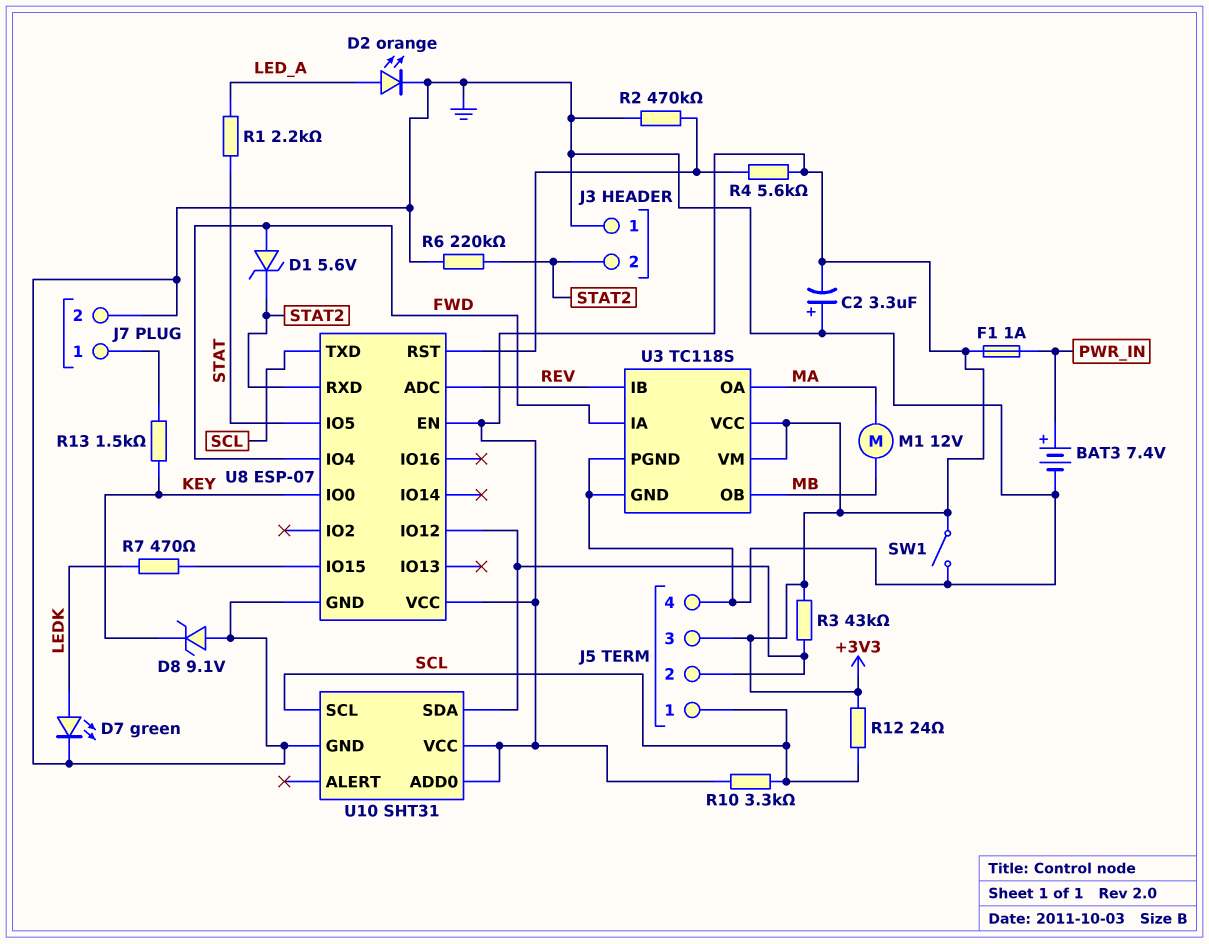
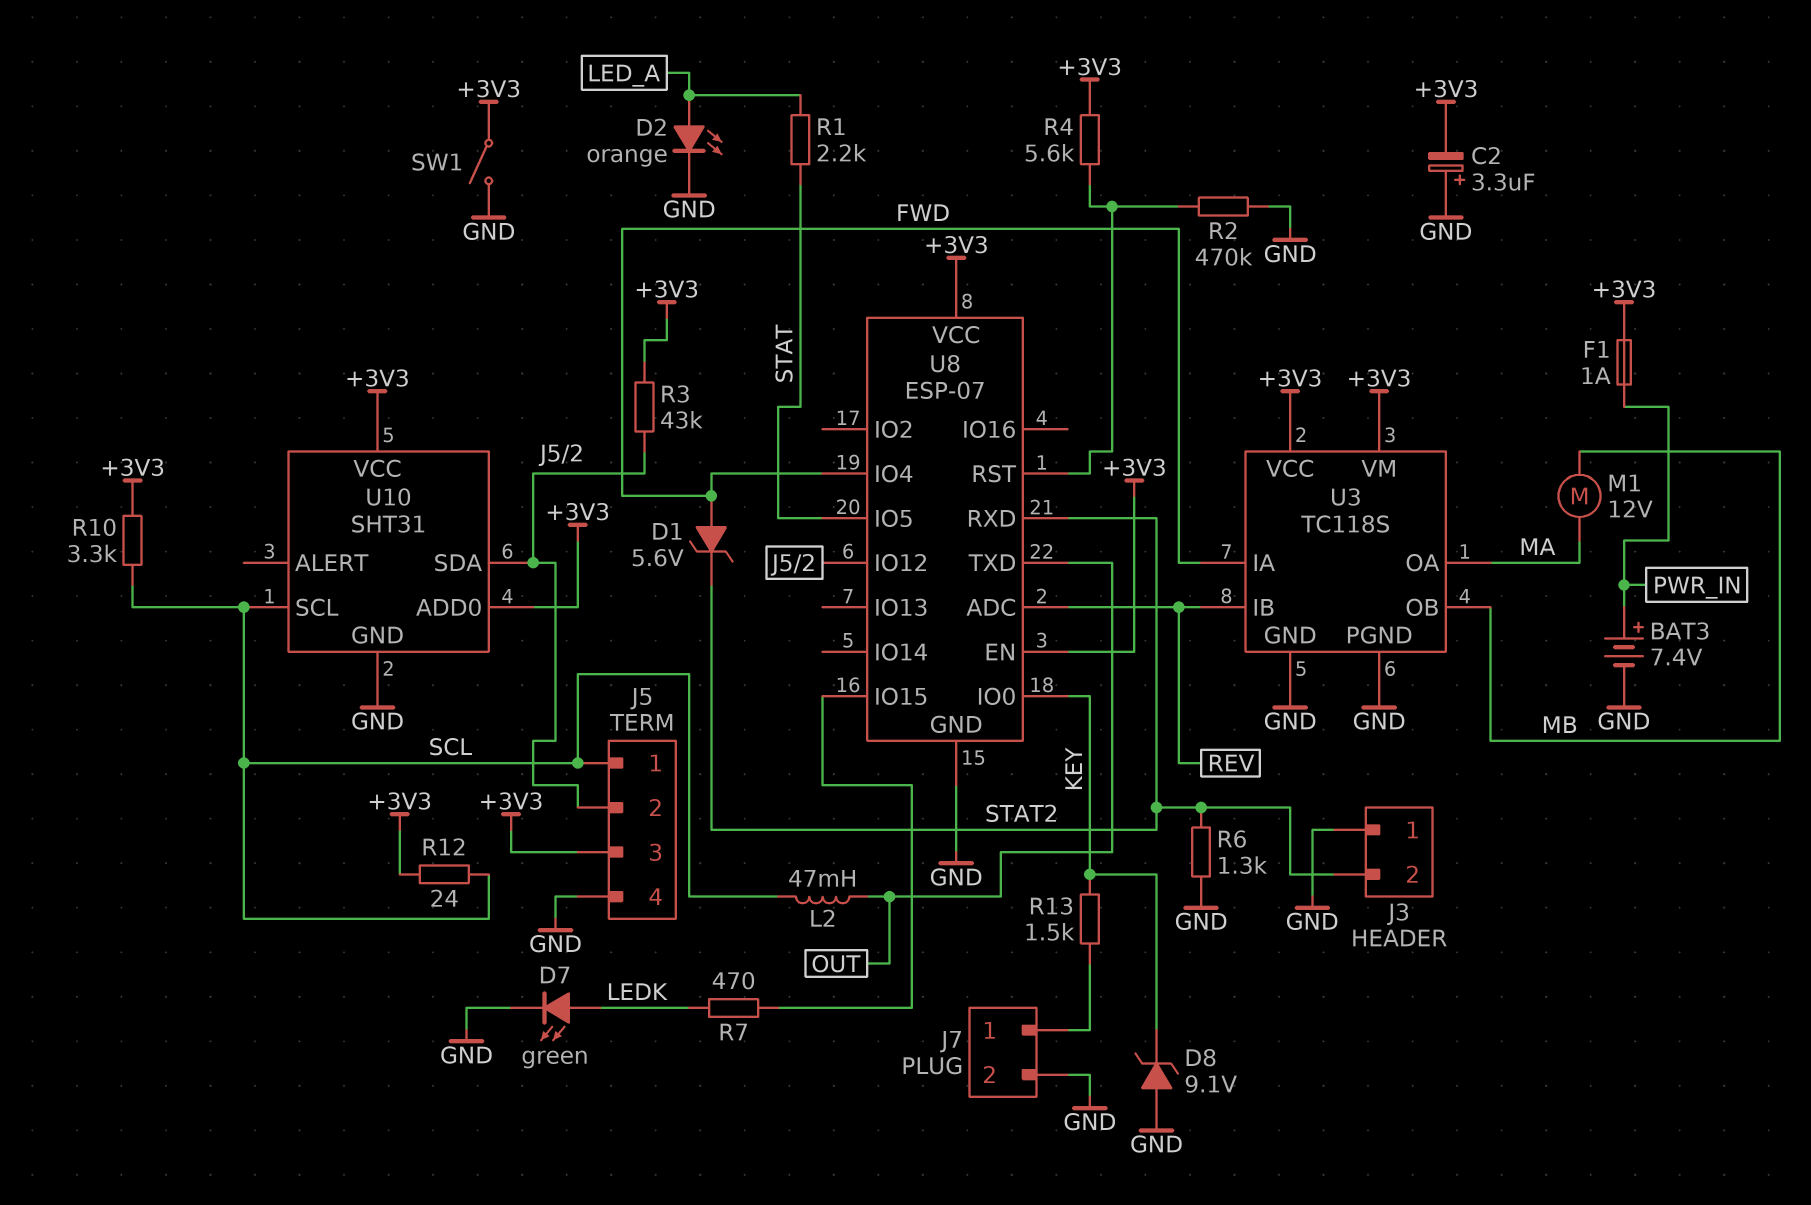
L2: none -> 47mH (OUT, SCL)
R6: 220k (GND, STAT2) -> 1.3k (GND, STAT2)
U8 pin TXD: SCL -> OUT

